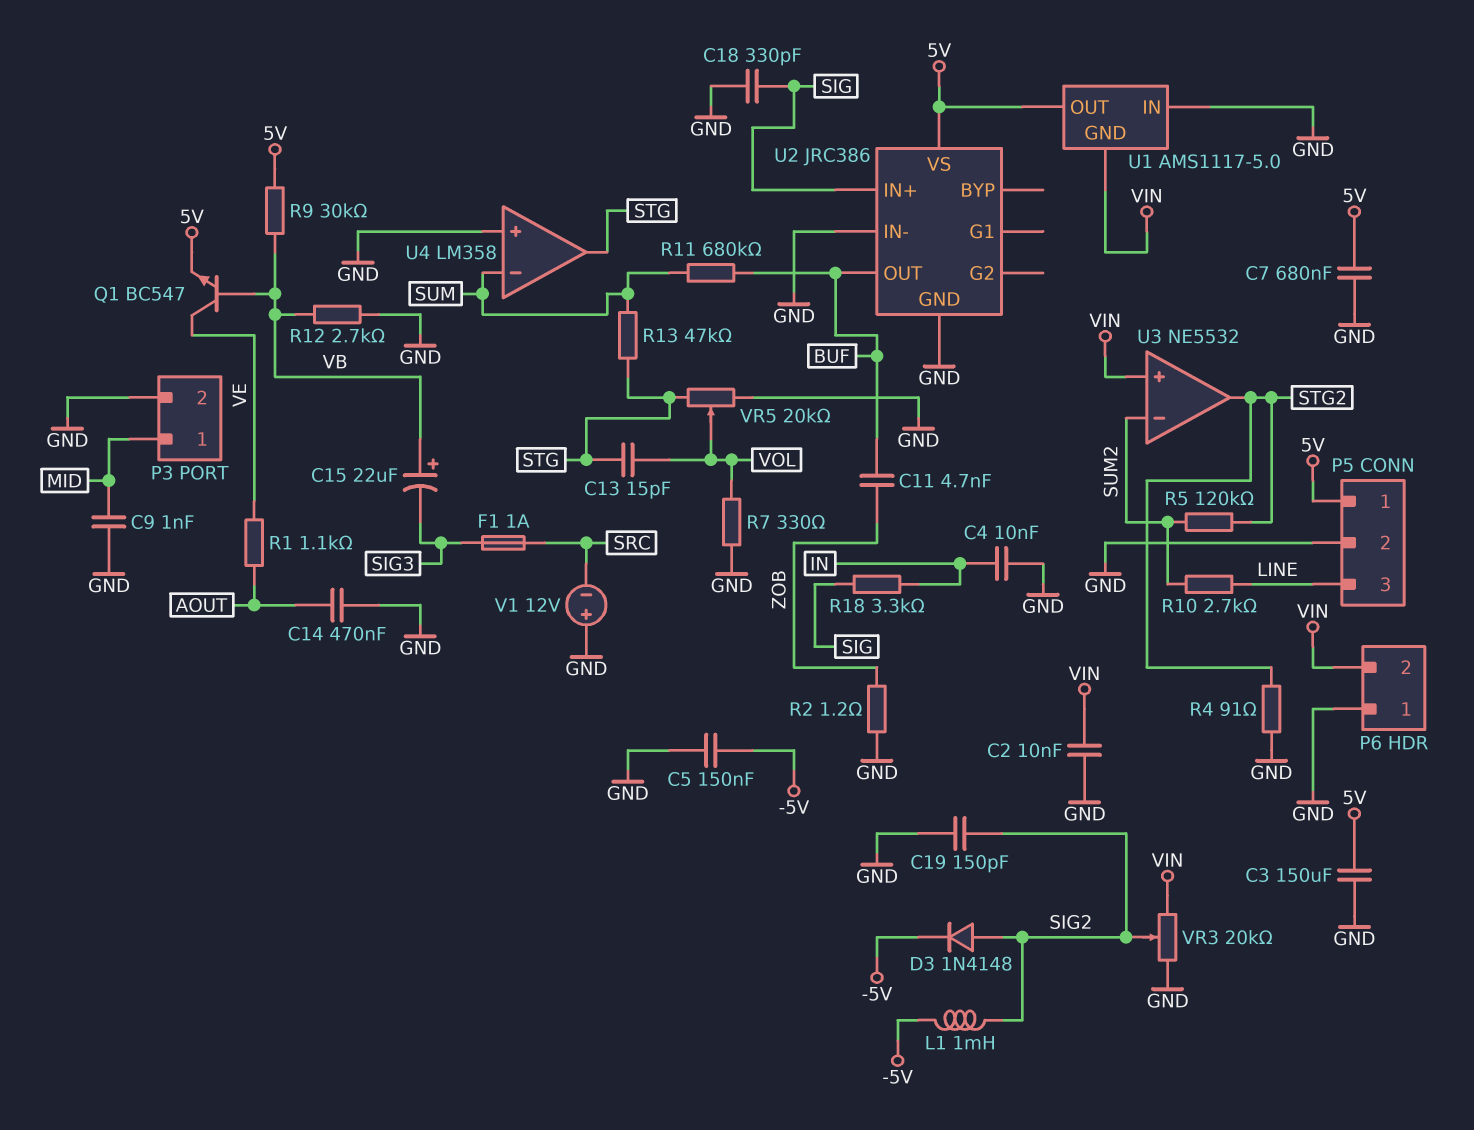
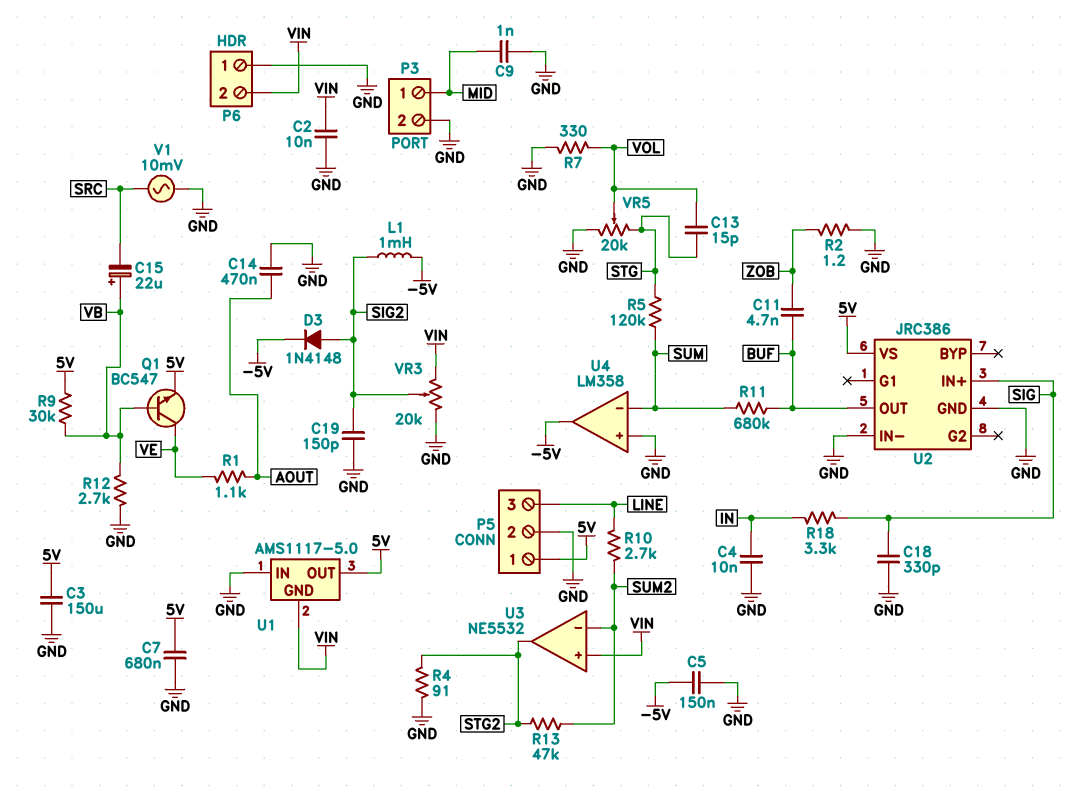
C15: 22uF (plus VB, minus SIG3) -> 22uF (plus VB, minus SRC)
F1: 1A (SIG3, SRC) -> none
R5: 120k (STG2, SUM2) -> 120k (STG, SUM)
R13: 47k (STG, SUM) -> 47k (STG2, SUM2)
U4 pin out: STG -> -5V
V1: 12V (plus GND, minus SRC) -> AC 10mV (GND, SRC)

